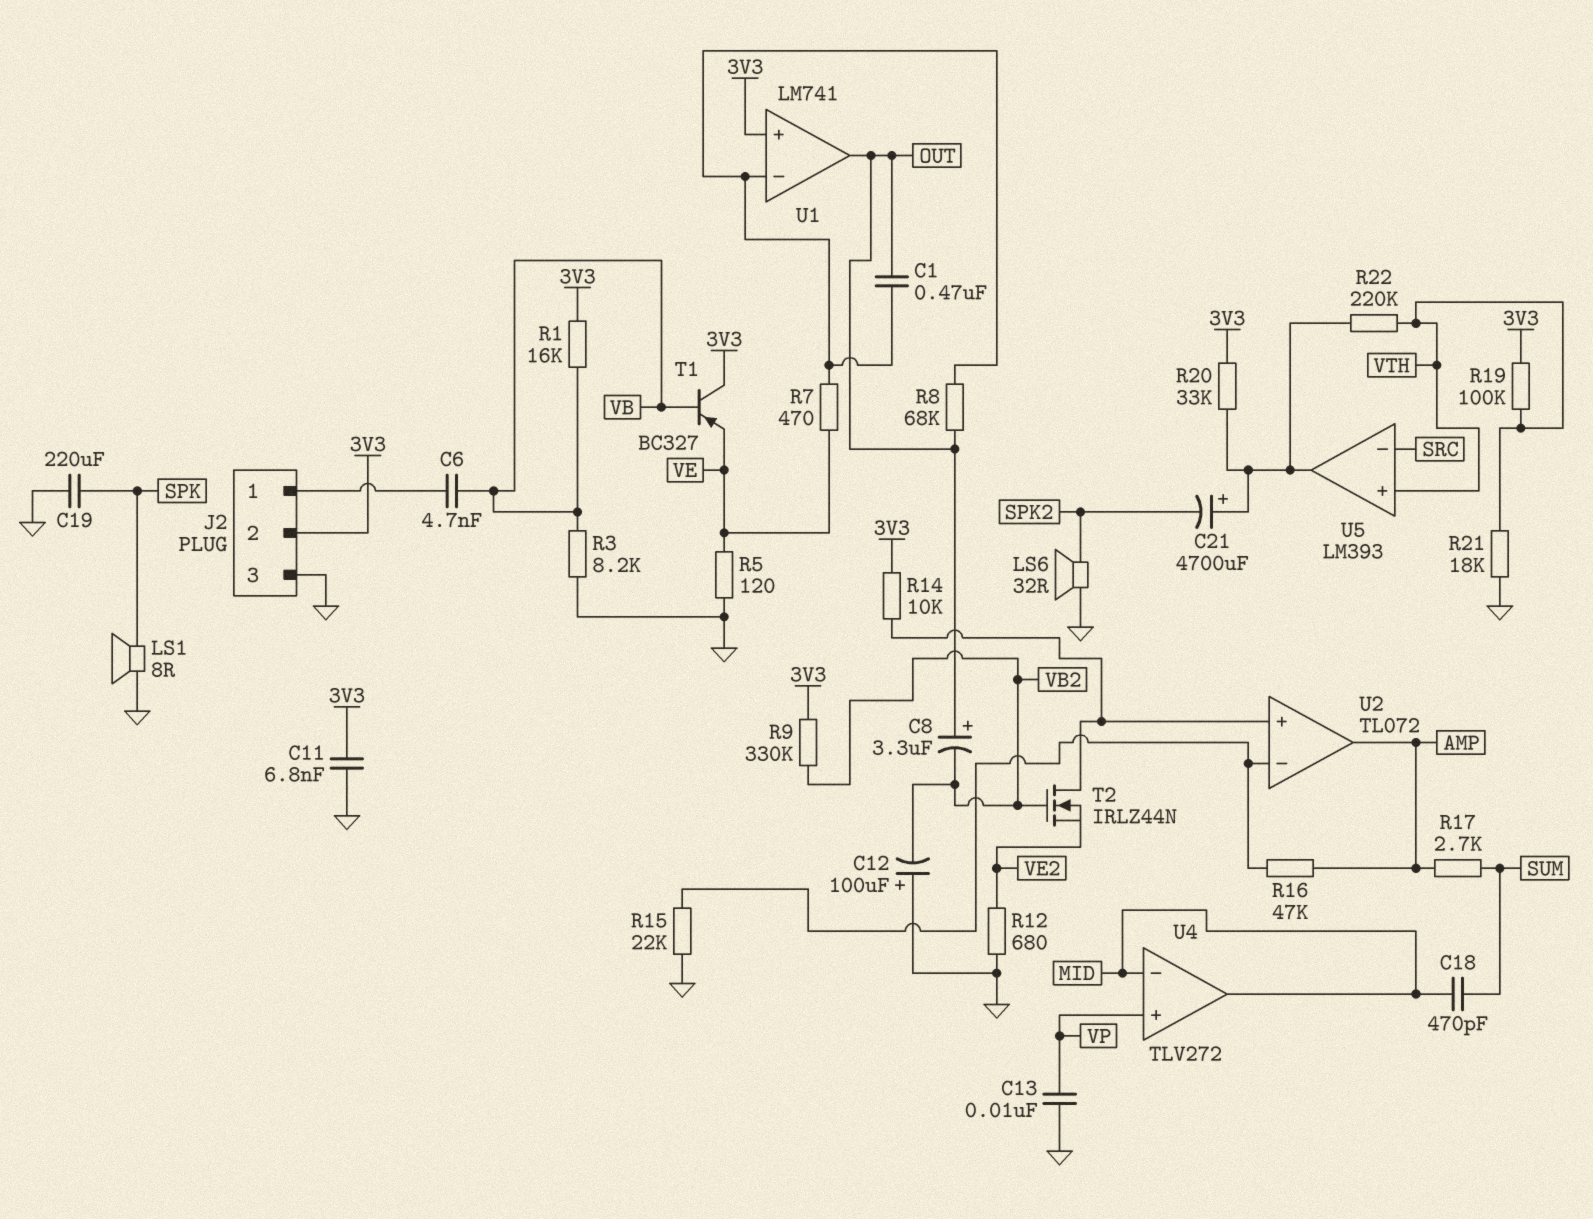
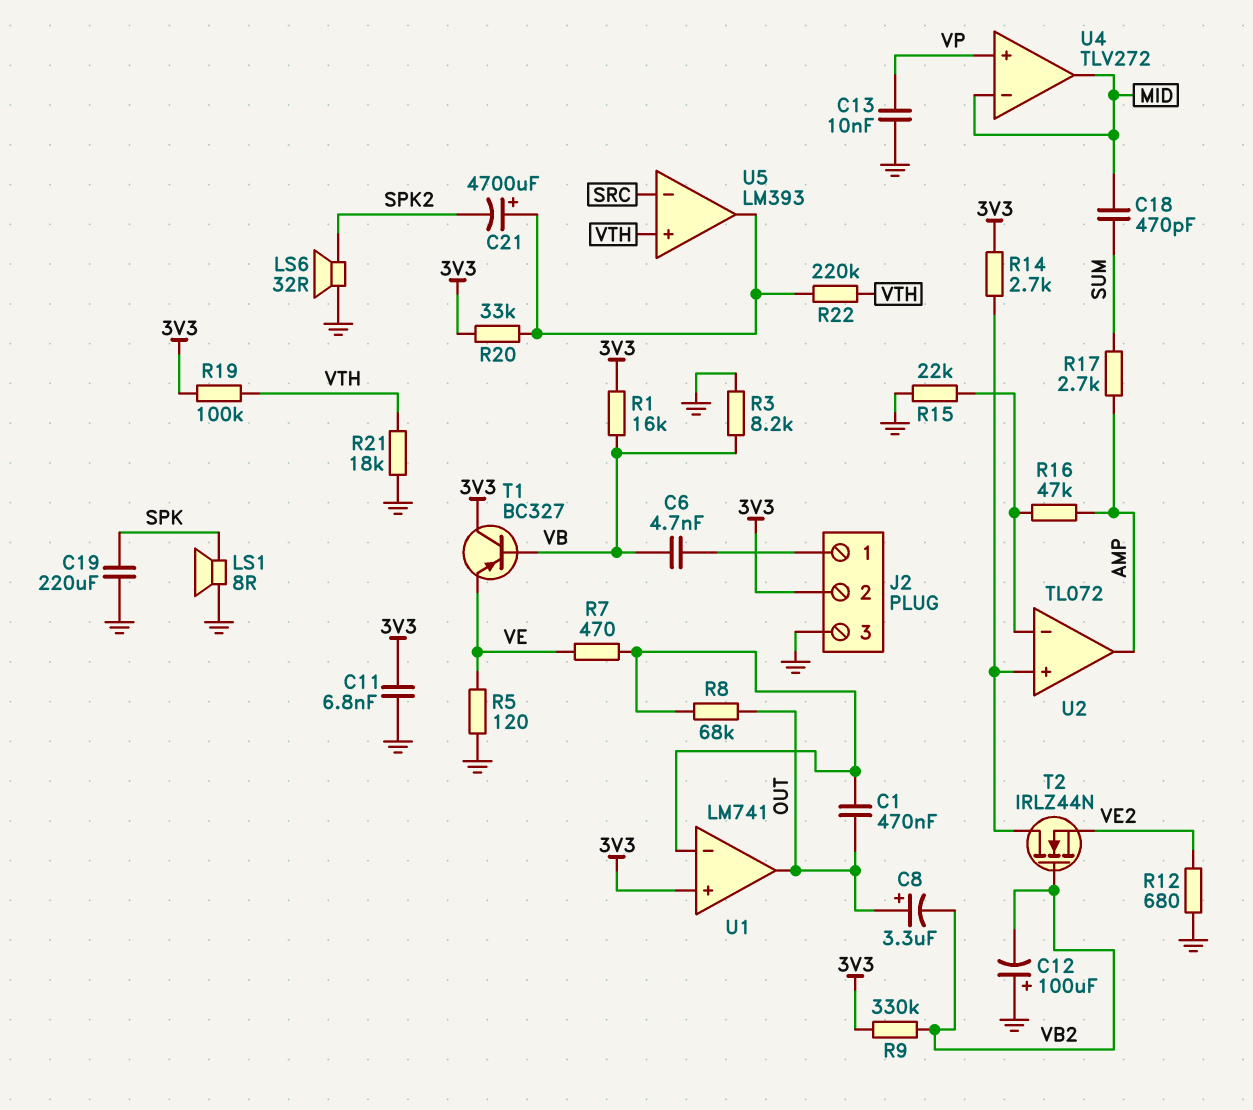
R14: 10k (3V3, U2/in+) -> 2.7k (3V3, U2/in+)

